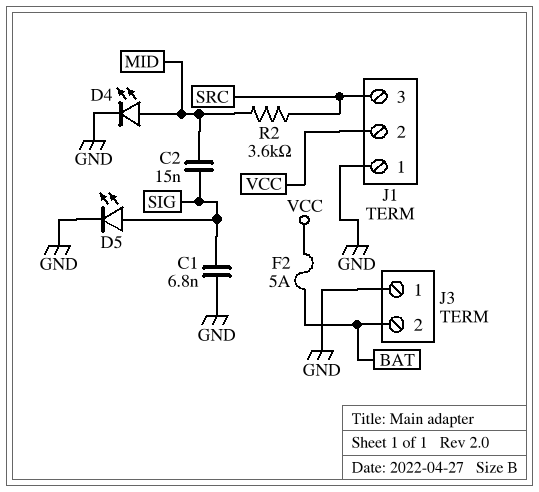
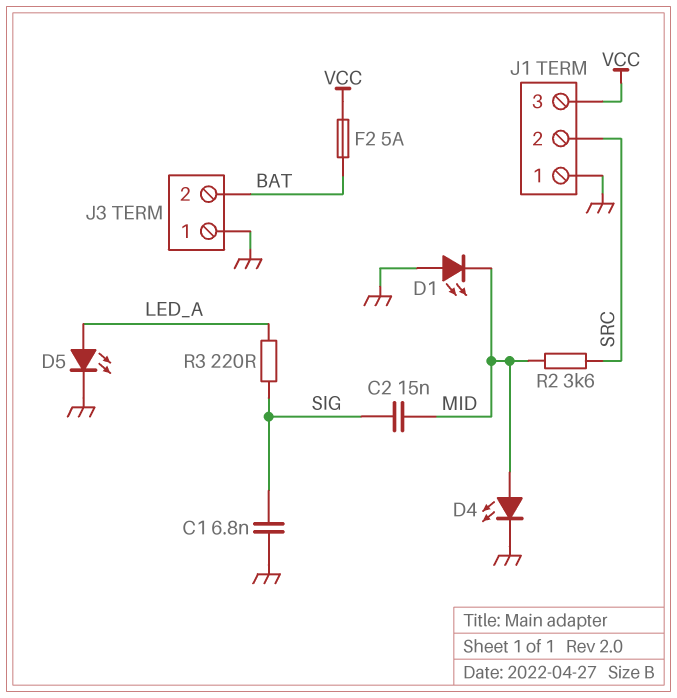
D1: none -> LED (A GND, K MID)
D5: LED (A SIG, K GND) -> LED (A LED_A, K GND)
J1 pin 2: VCC -> SRC
J1 pin 3: SRC -> VCC
R3: none -> 220 (LED_A, SIG)

